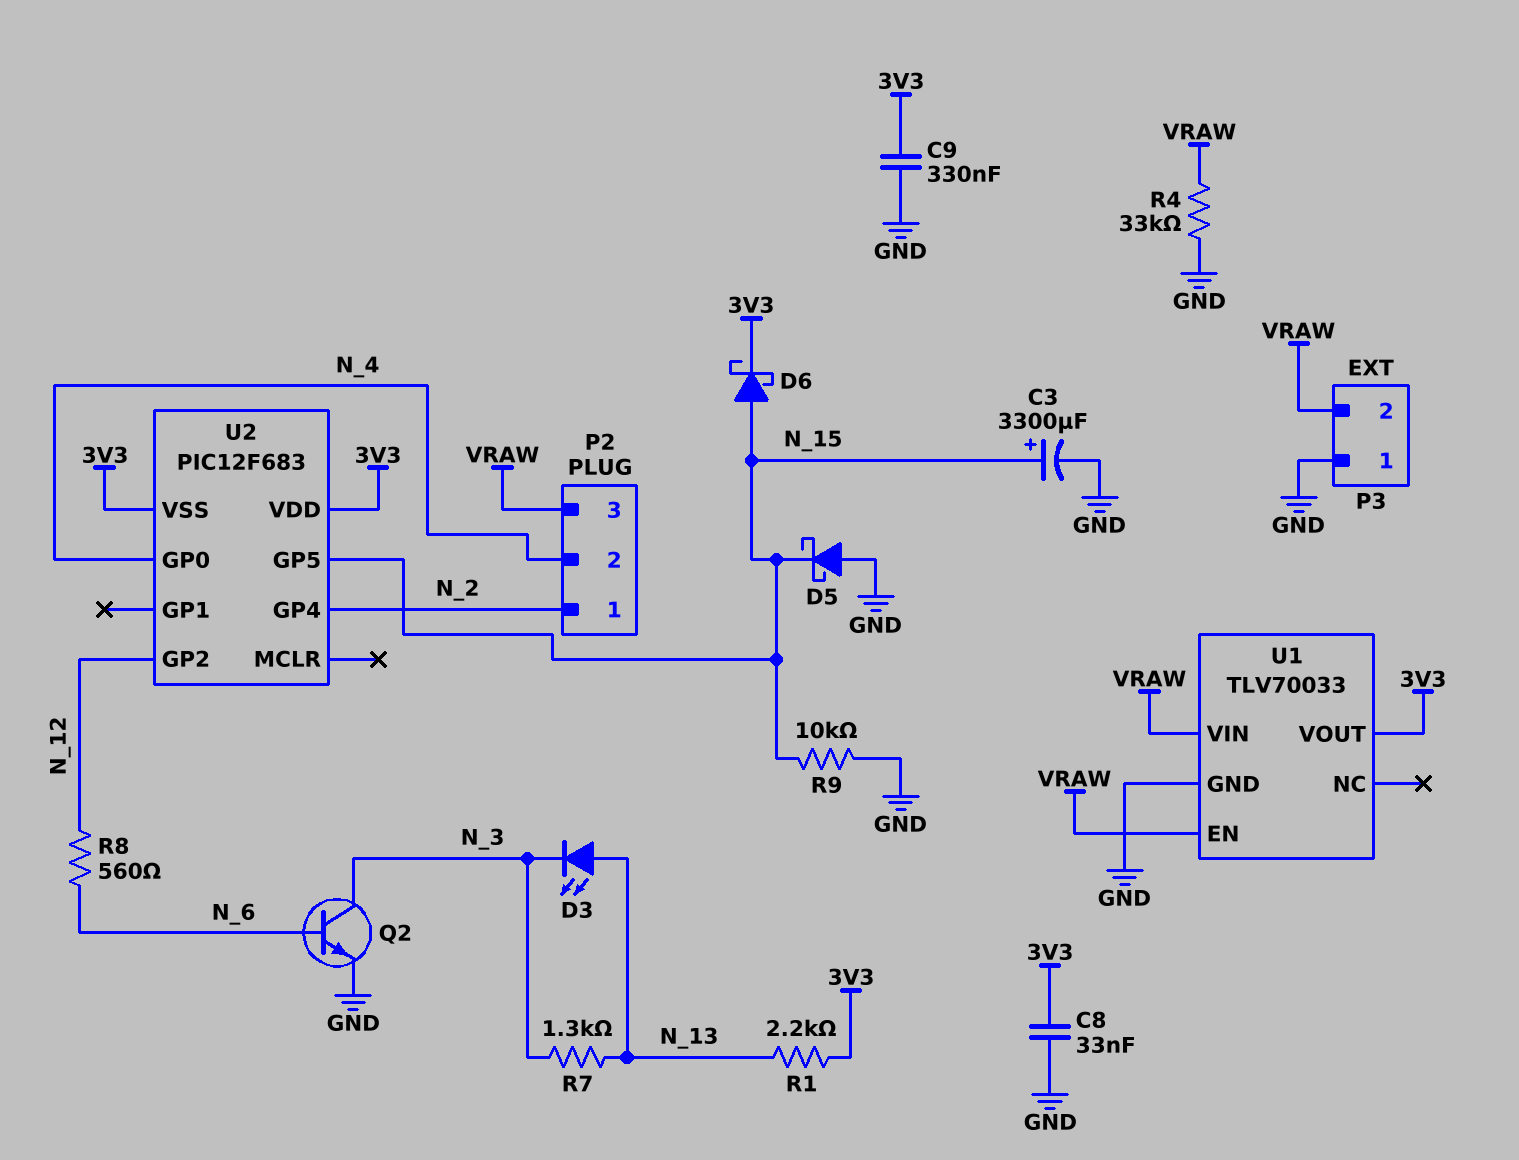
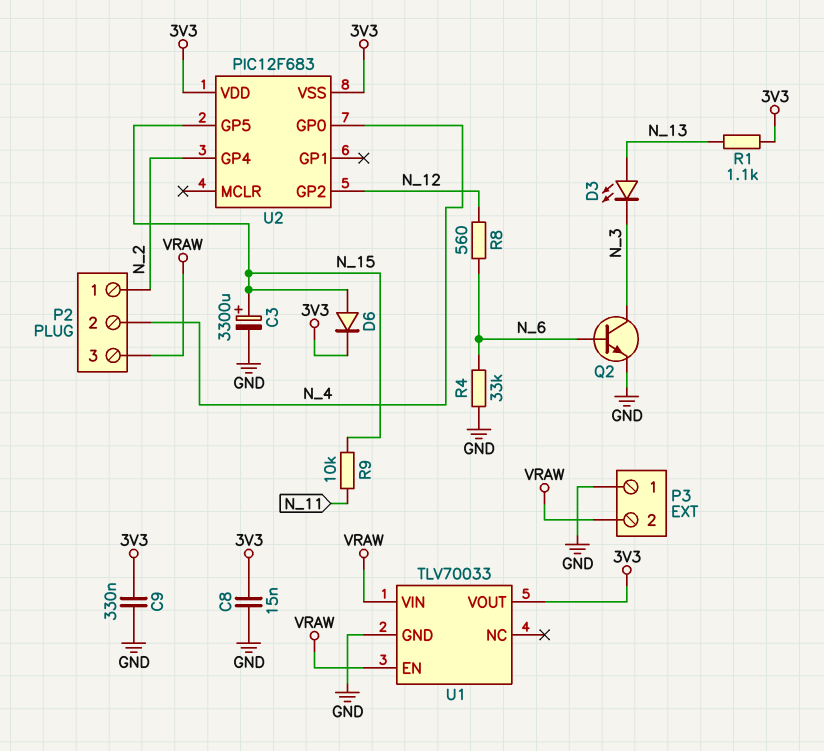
C8: 33nF (3V3, GND) -> 15nF (3V3, GND)
D5: schottky (A GND, K N_15) -> none
D6: schottky (A N_15, K 3V3) -> diode (A N_15, K 3V3)
R1: 2.2k (3V3, N_13) -> 1.1k (3V3, N_13)
R4: 33k (GND, VRAW) -> 33k (GND, N_6)
R7: 1.3k (N_3, N_13) -> none
R9: 10k (GND, N_15) -> 10k (N_11, N_15)

